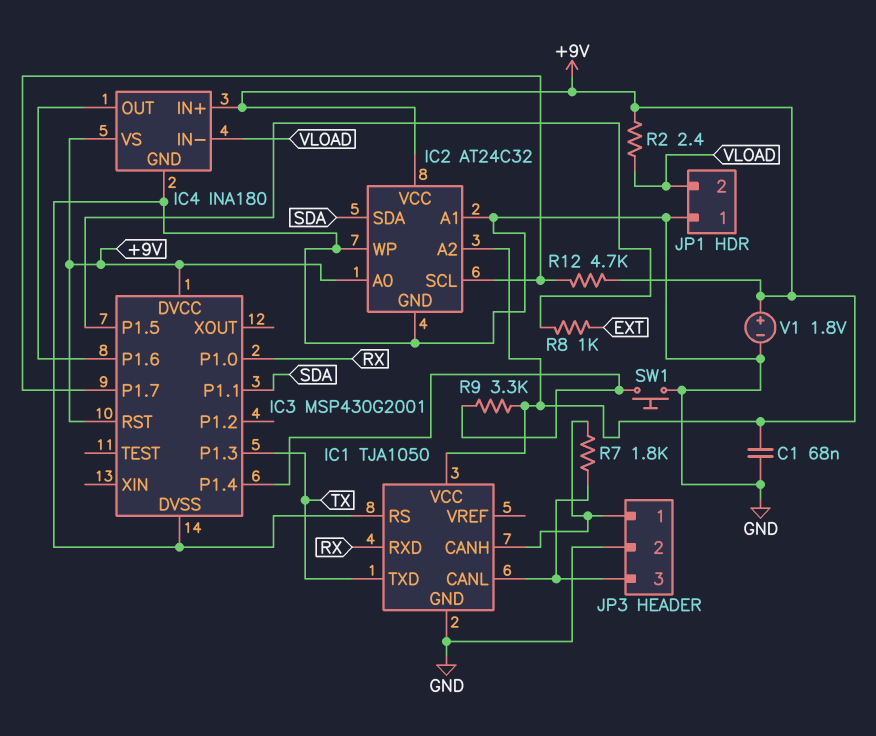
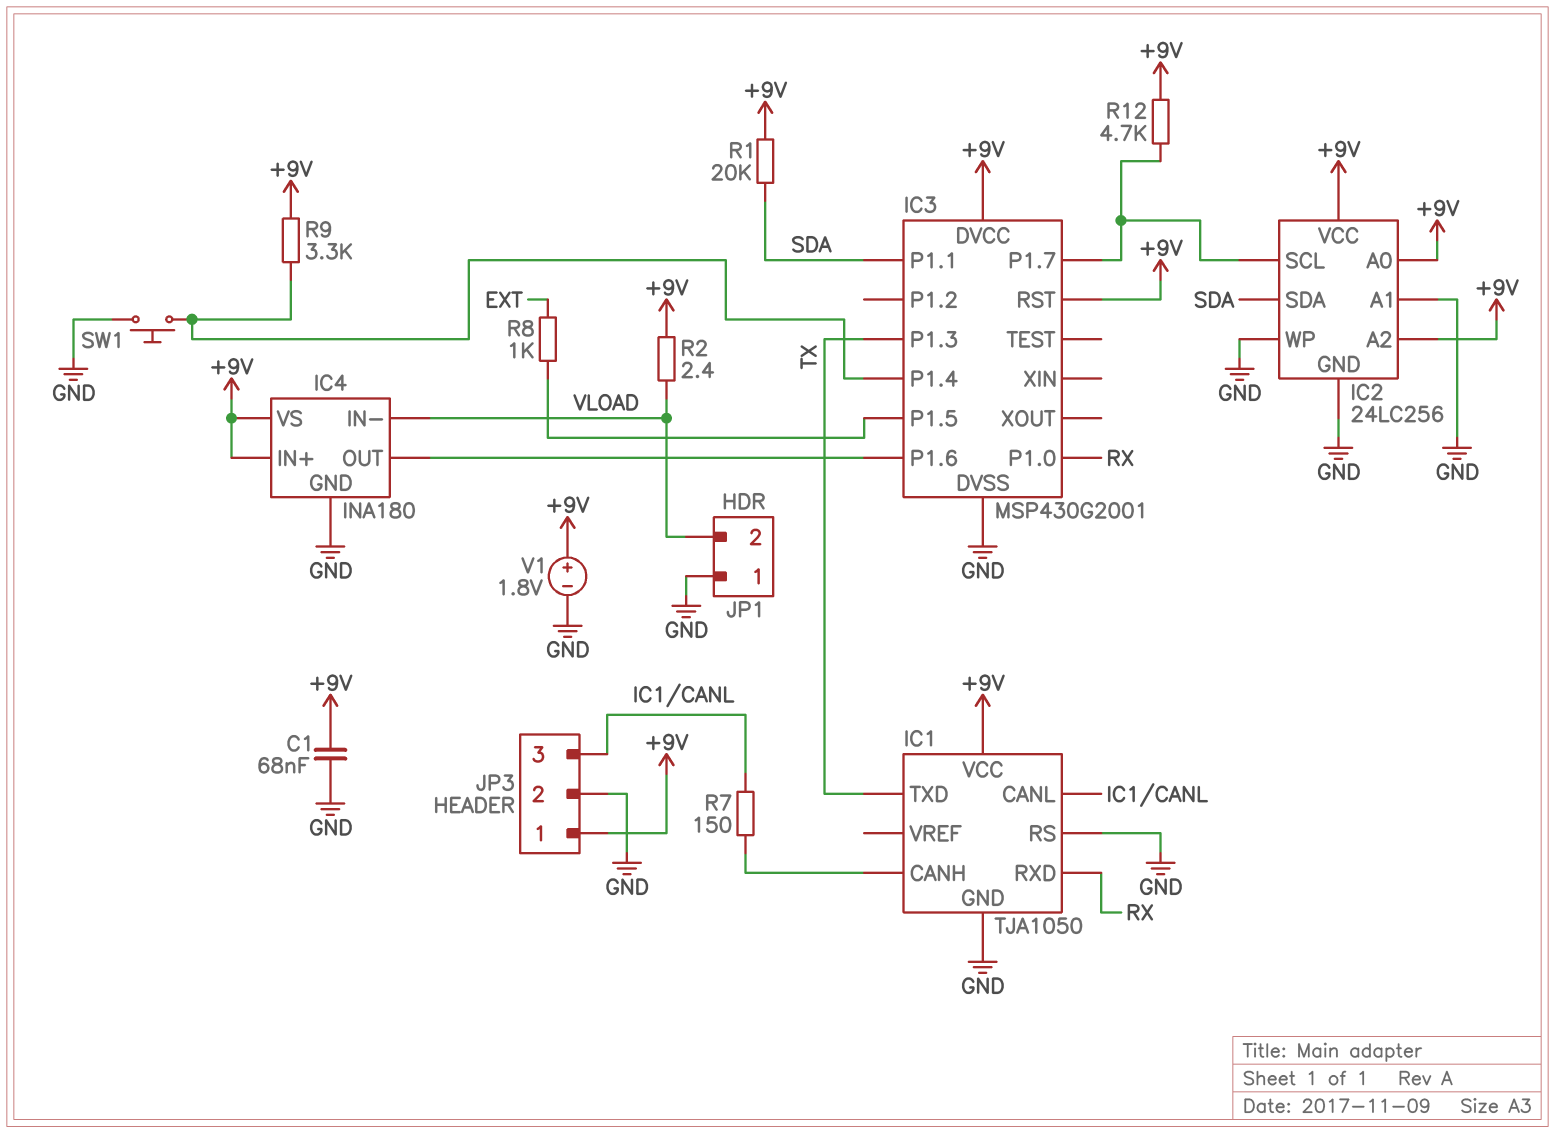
IC2: AT24C32 -> 24LC256
JP3 pin 1: IC1/CANH -> +9V
R1: none -> 20k (+9V, SDA)
R7: 1.8k (IC1/CANH, IC1/CANL) -> 150 (IC1/CANH, IC1/CANL)

